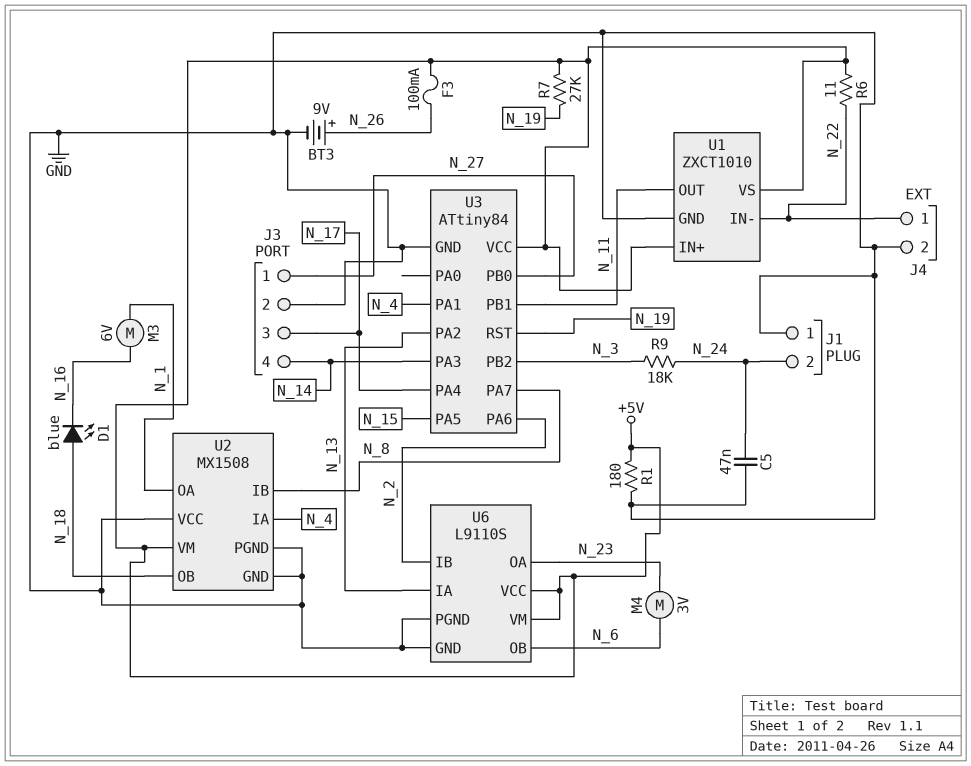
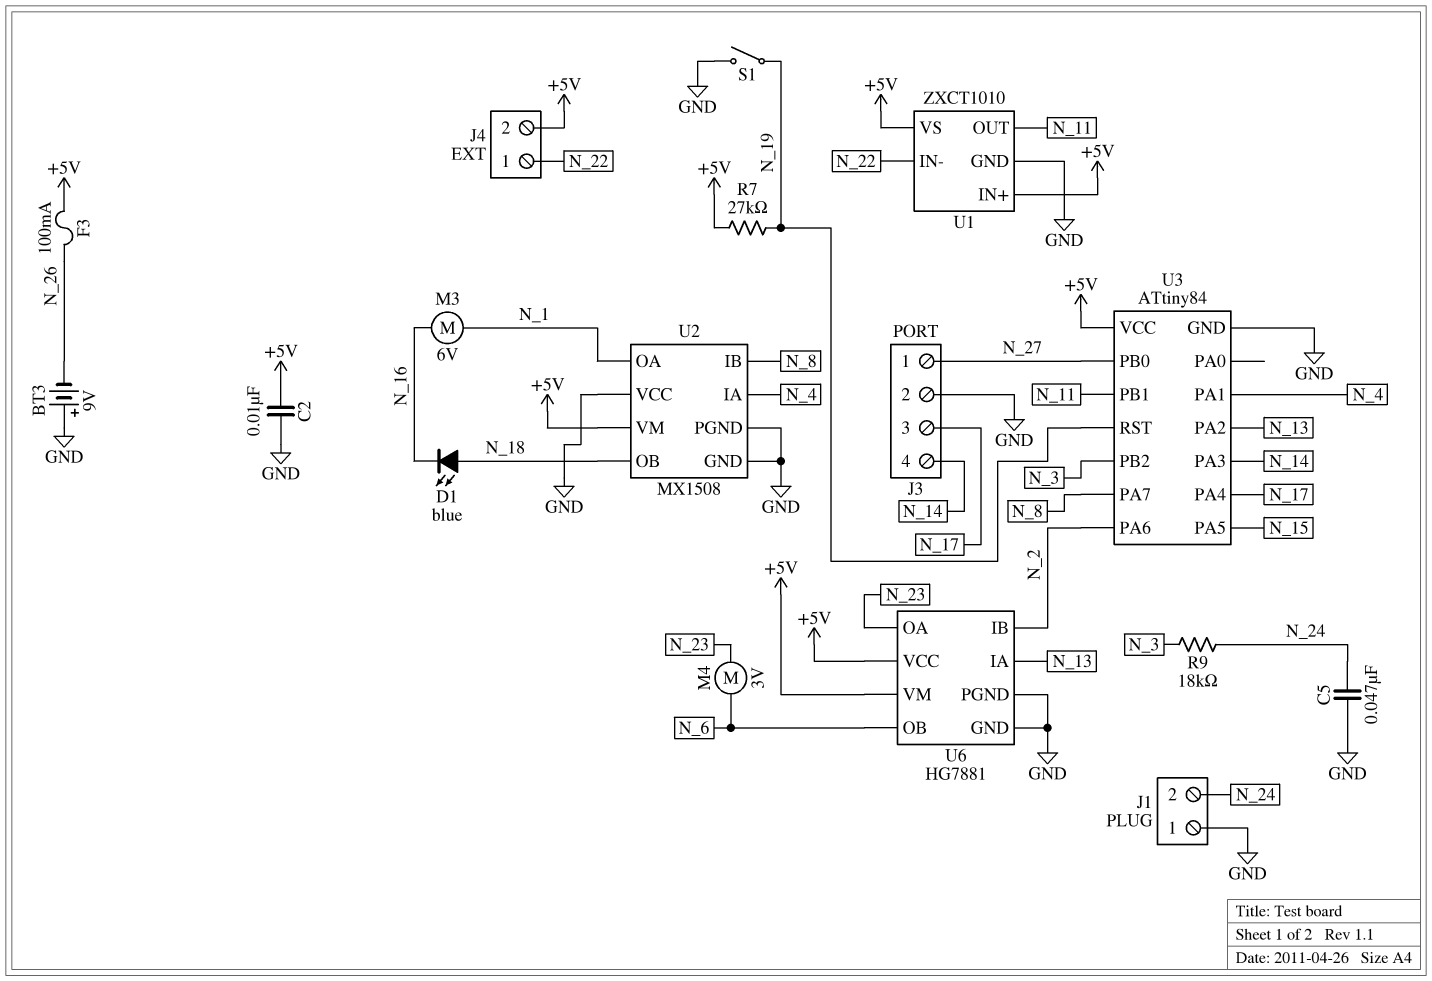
BT3: 9V (plus N_26, minus GND) -> 9V (plus GND, minus N_26)
C2: none -> 10nF (+5V, GND)
J4 pin 2: GND -> +5V
R1: 180 (+5V, GND) -> none
R6: 11 (+5V, N_22) -> none
S1: none -> switch (GND, N_19)
U6: L9110S -> HG7881

